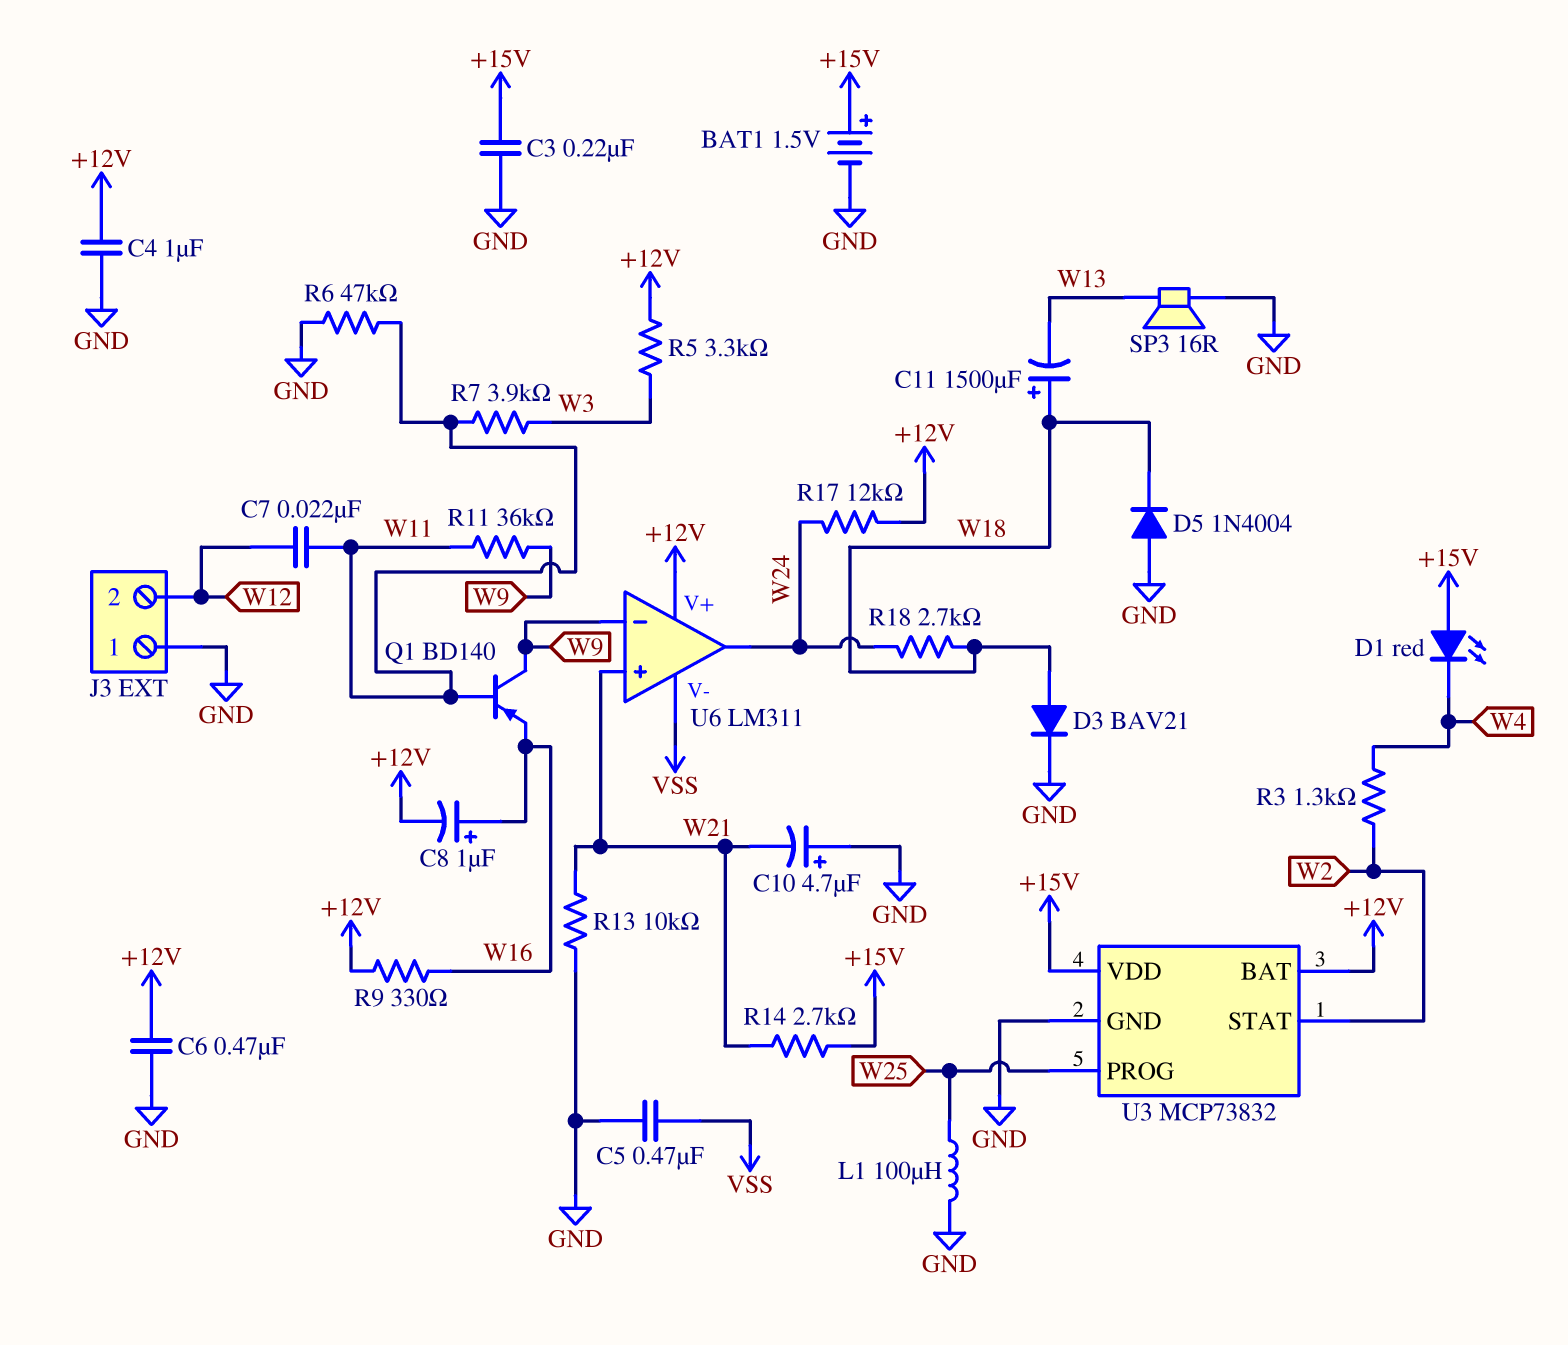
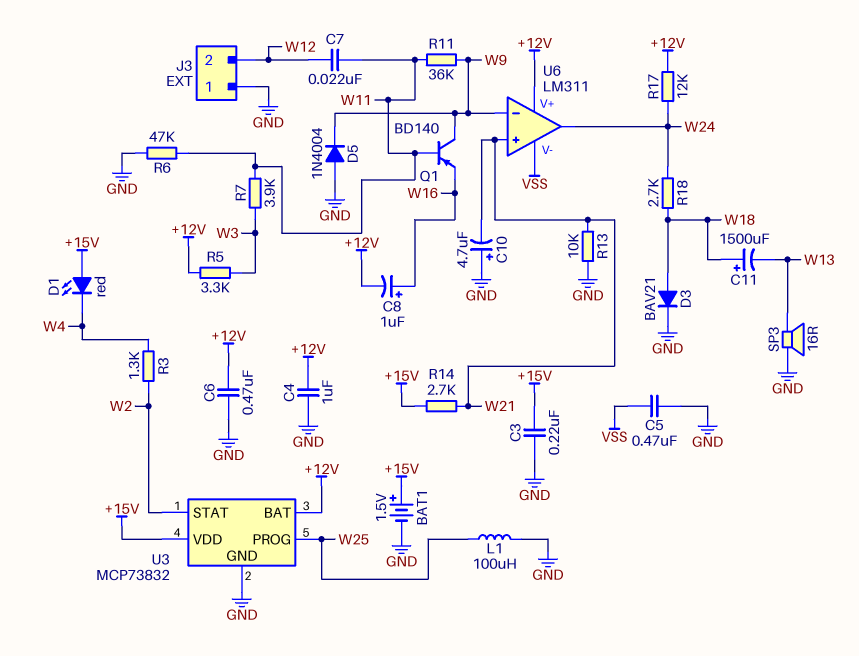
D5: diode 1N4004 (A GND, K W18) -> diode 1N4004 (A GND, K W9)
R9: 330 (+12V, W16) -> none

